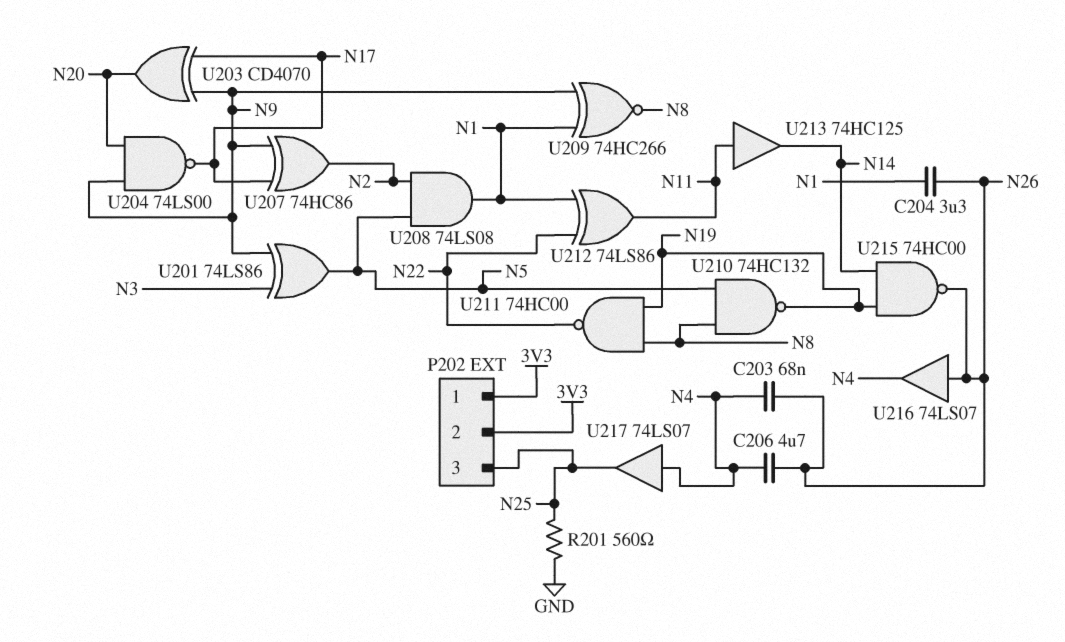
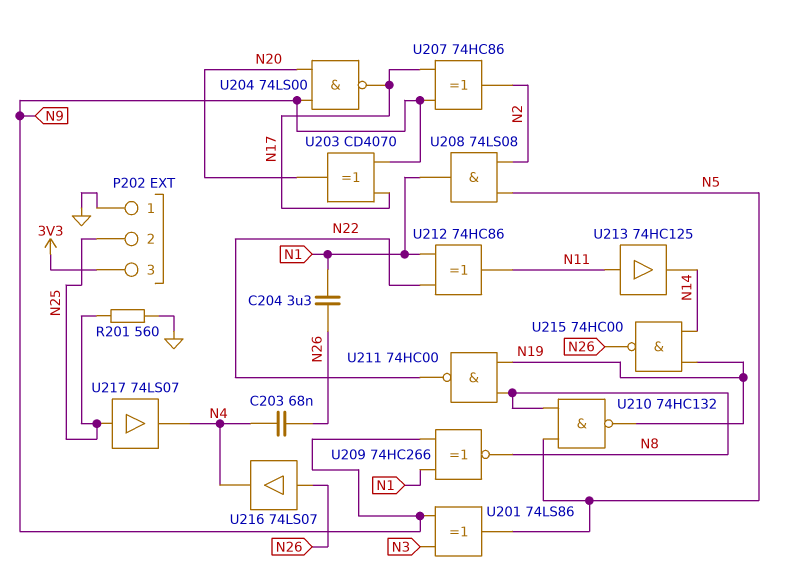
C206: 4.7uF (N4, N26) -> none
P202 pin 1: 3V3 -> GND
P202 pin 2: 3V3 -> N25
P202 pin 3: N25 -> 3V3
U212: XOR 74LS86 (in N1, in N22, out N11) -> XOR 74HC86 (in N1, in N22, out N11)
U217: buffer 74LS07 (in N4, out N25) -> buffer 74LS07 (in N25, out N4)

